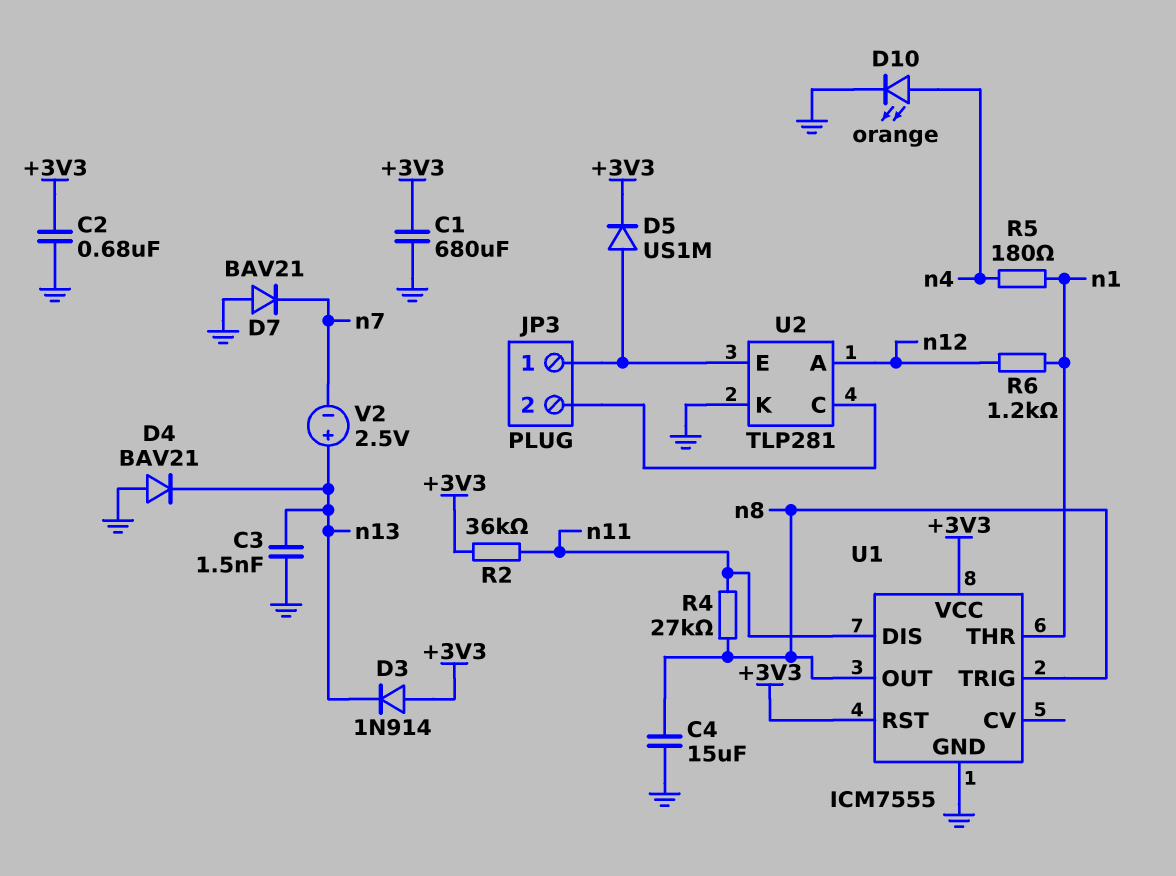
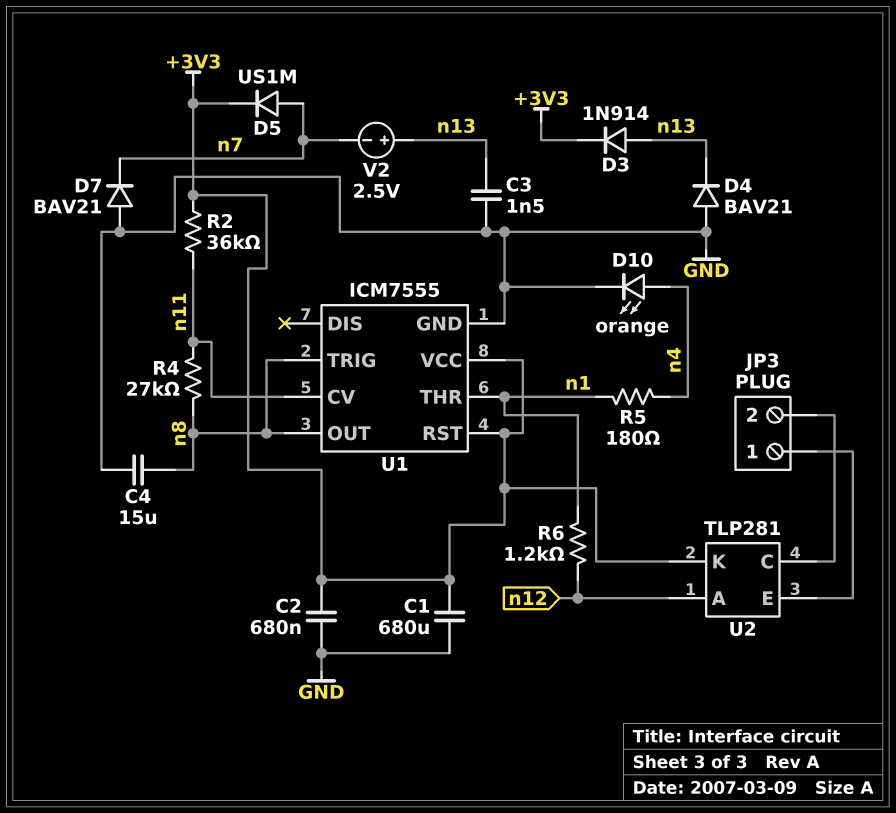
D3: diode 1N914 (A +3V3, K n13) -> diode 1N914 (A n13, K +3V3)
D5: diode US1M (A JP3/1, K +3V3) -> diode US1M (A n7, K +3V3)
U1 pin CV: none -> n11
U1 pin DIS: n11 -> none
U2 pin K: GND -> +3V3

